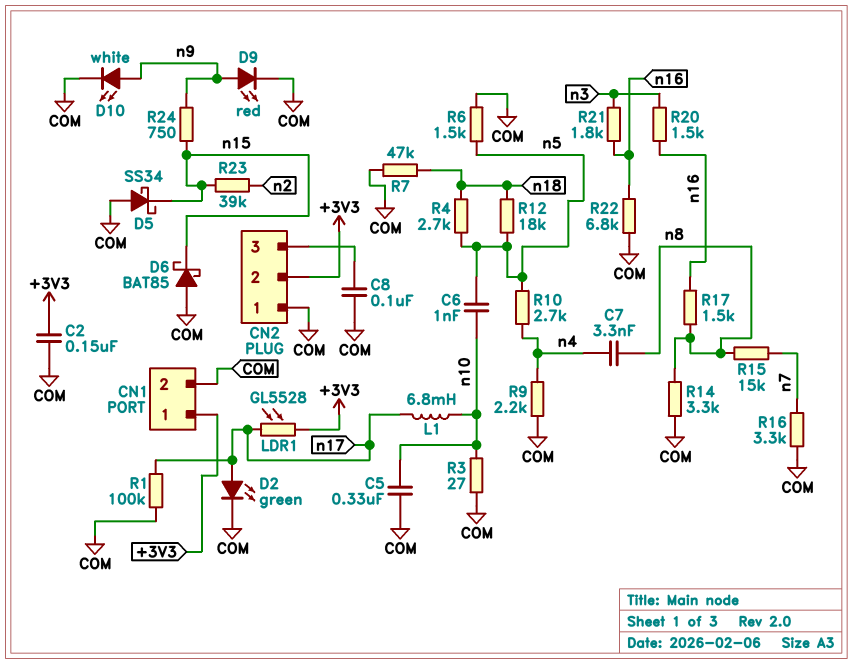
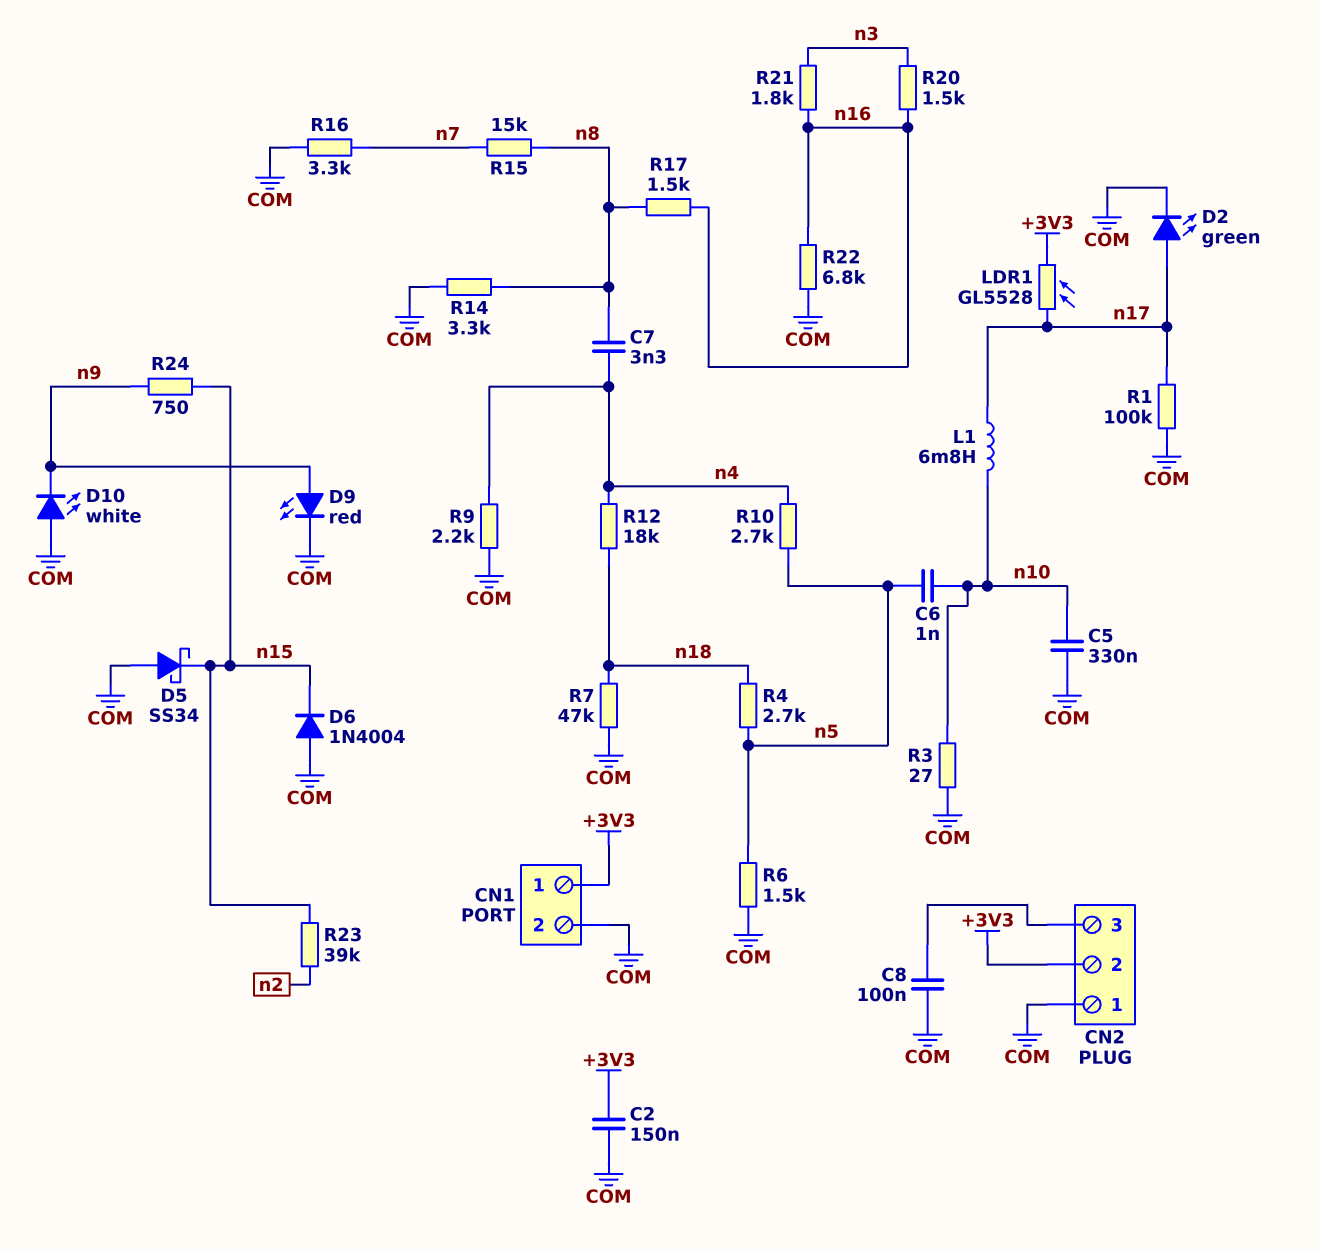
D6: schottky BAT85 (A COM, K n15) -> diode 1N4004 (A COM, K n15)
D10: LED white (A n9, K COM) -> LED white (A COM, K n9)
R12: 18k (n5, n18) -> 18k (n4, n18)

